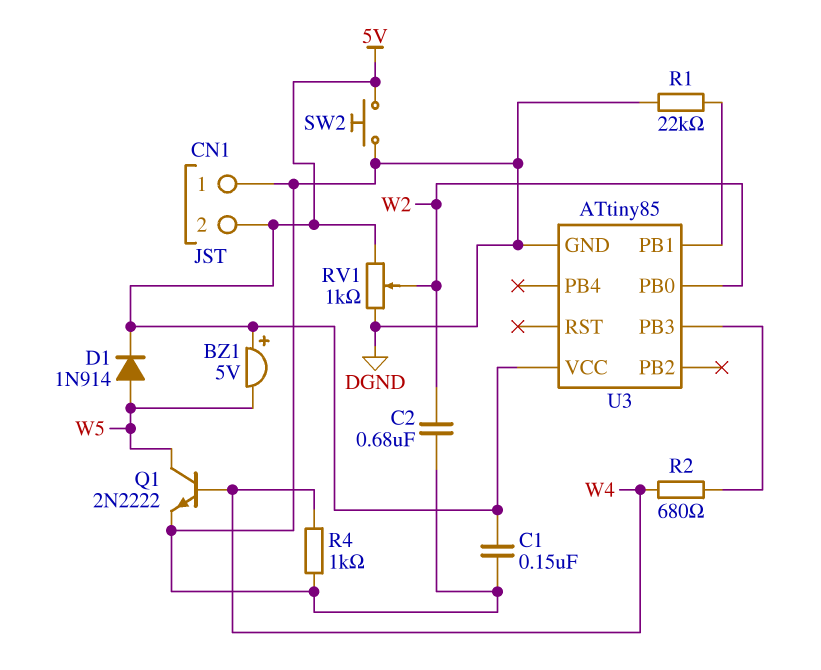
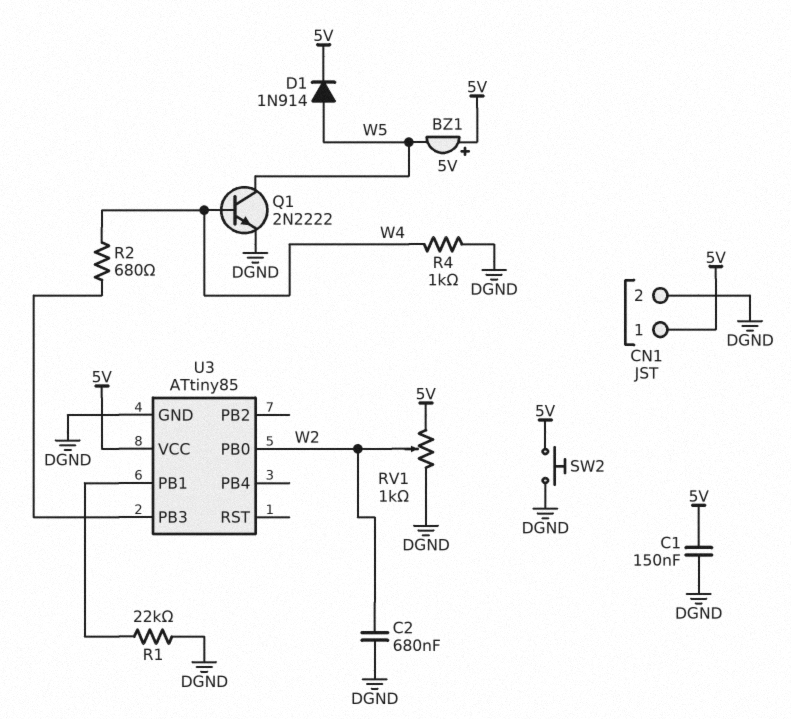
CN1 pin 1: DGND -> 5V
CN1 pin 2: 5V -> DGND

